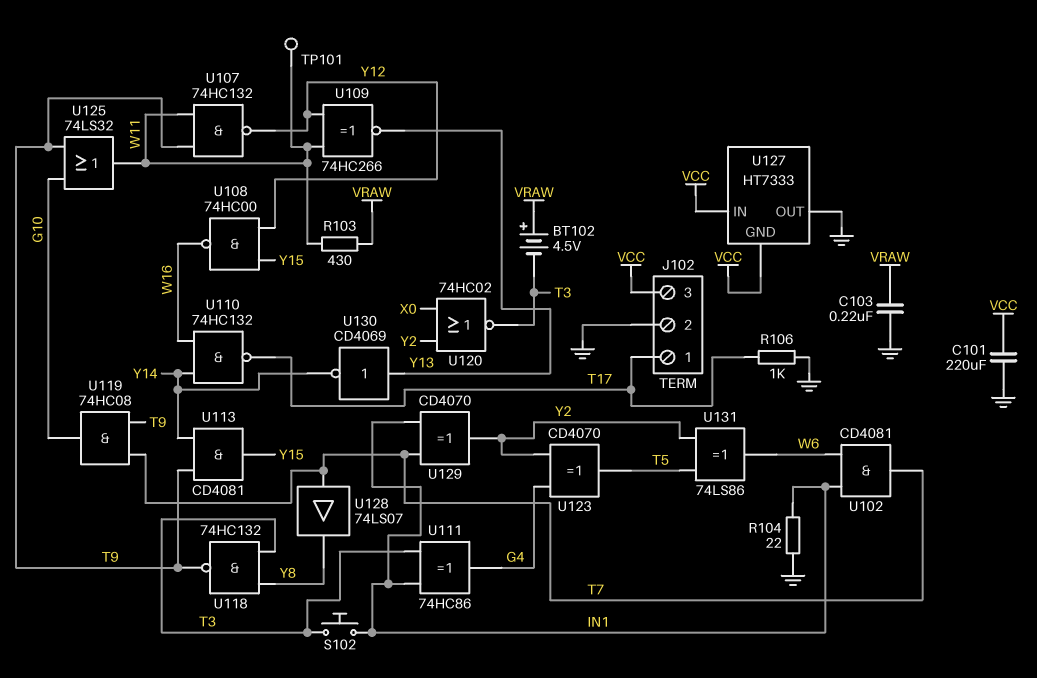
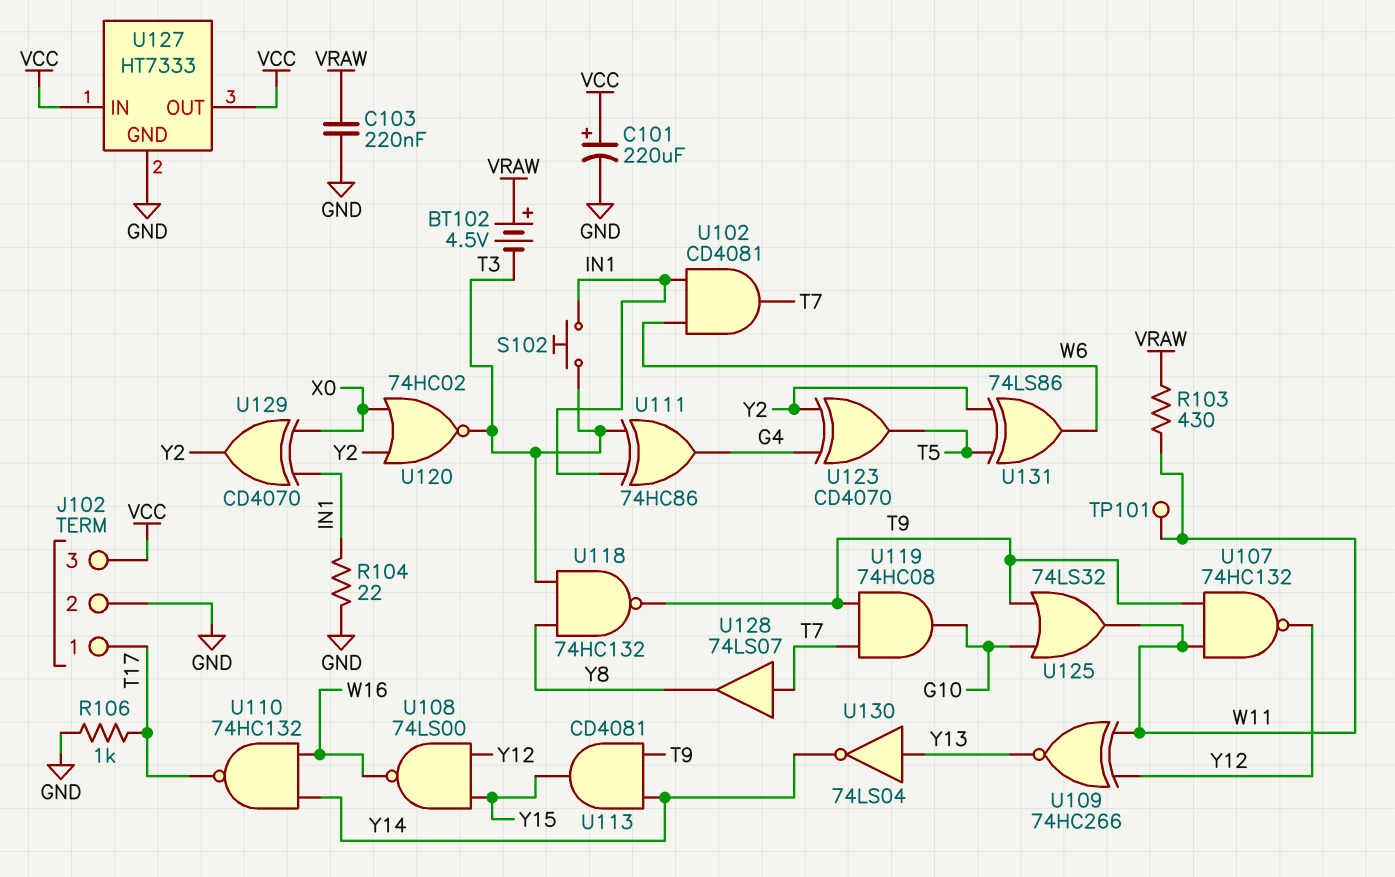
C101: 220uF (GND, VCC) -> 220uF (plus VCC, minus GND)
U108: NAND 74HC00 (in Y12, in Y15, out W16) -> NAND 74LS00 (in Y12, in Y15, out W16)
U127 pin GND: VCC -> GND
U127 pin OUT: GND -> VCC
U129: XOR CD4070 (in IN1, in T7, out Y2) -> XOR CD4070 (in IN1, in X0, out Y2)
U130: NOT CD4069 (in Y13, out Y14) -> NOT 74LS04 (in Y13, out Y14)

